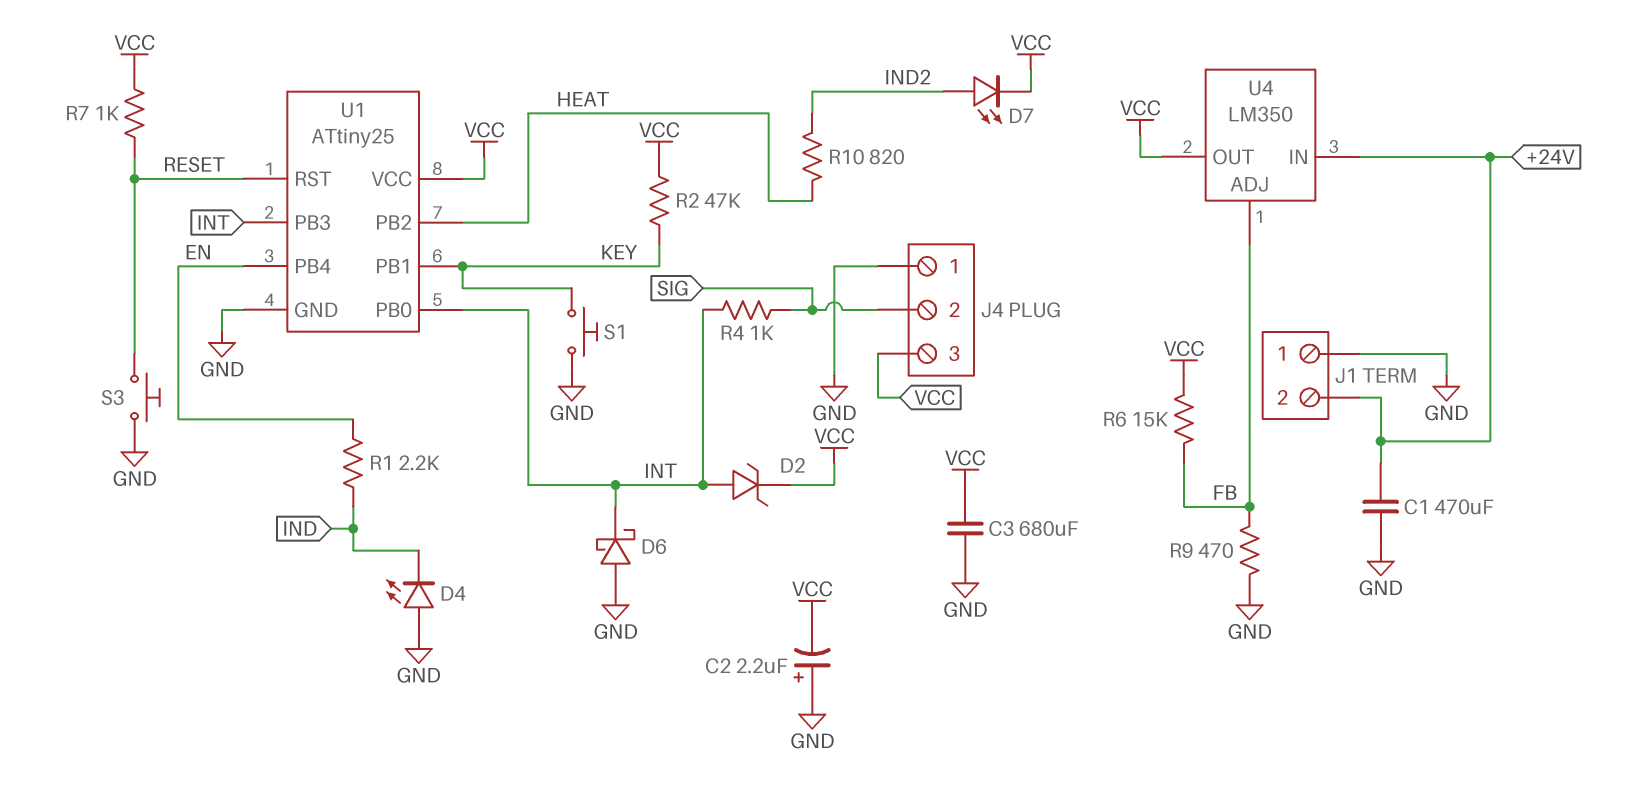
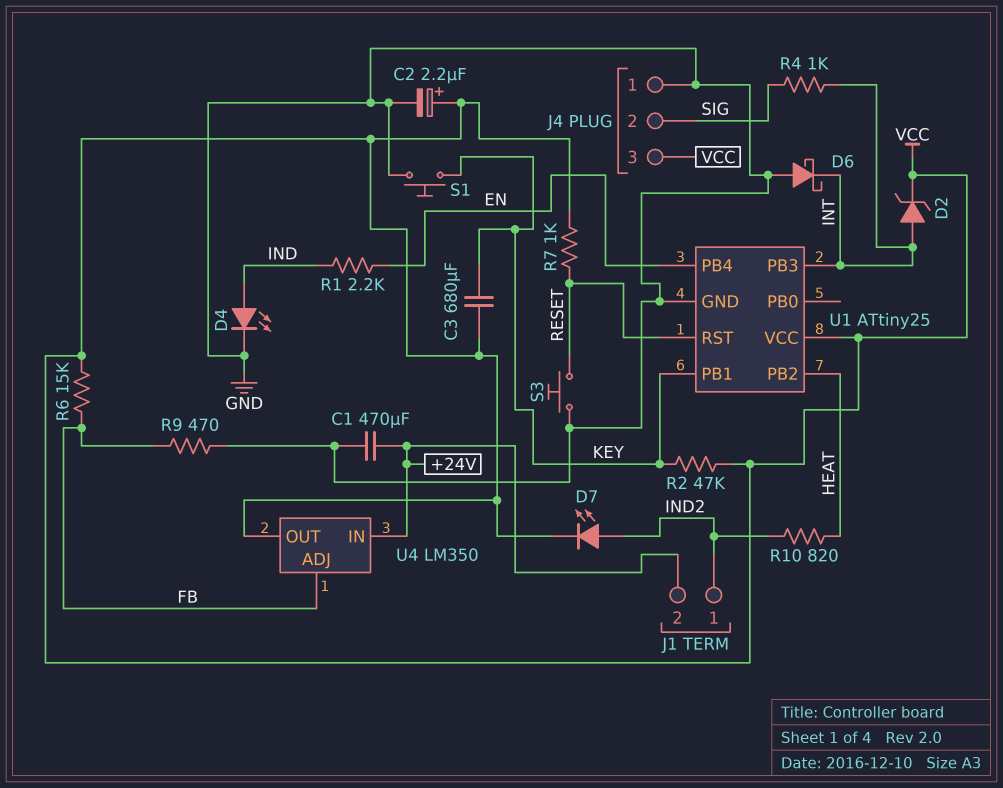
C2: 2.2uF (plus GND, minus VCC) -> 2.2uF (plus VCC, minus GND)
C3: 680uF (GND, VCC) -> 680uF (KEY, VCC)
D4: LED (A GND, K IND) -> LED (A IND, K GND)
J1 pin 1: GND -> IND2
U1 pin PB0: INT -> none

